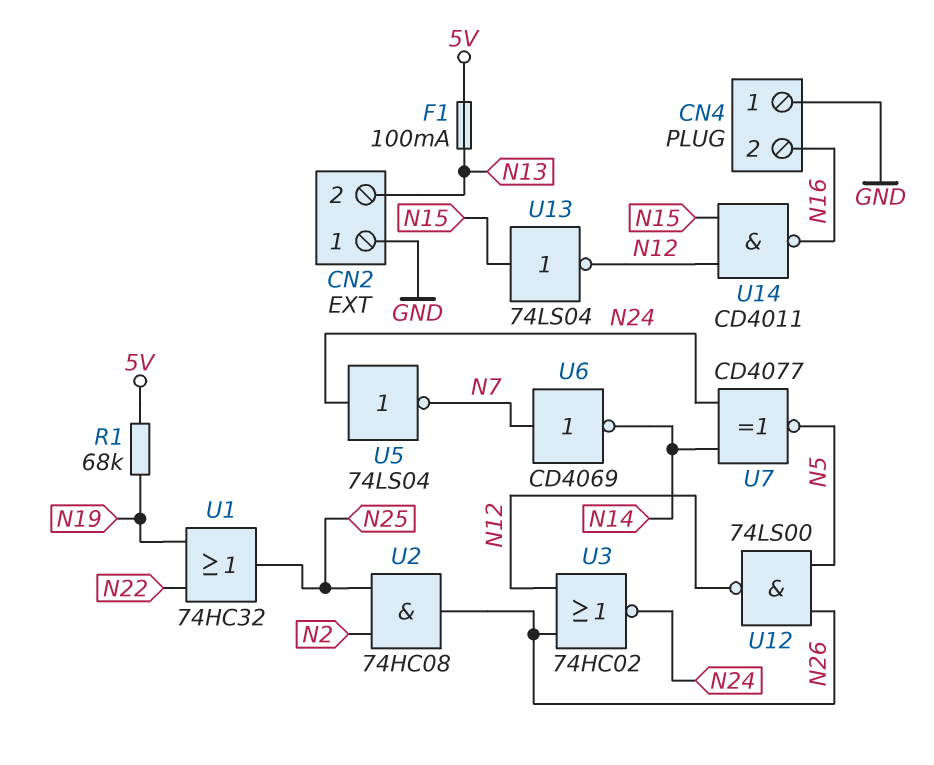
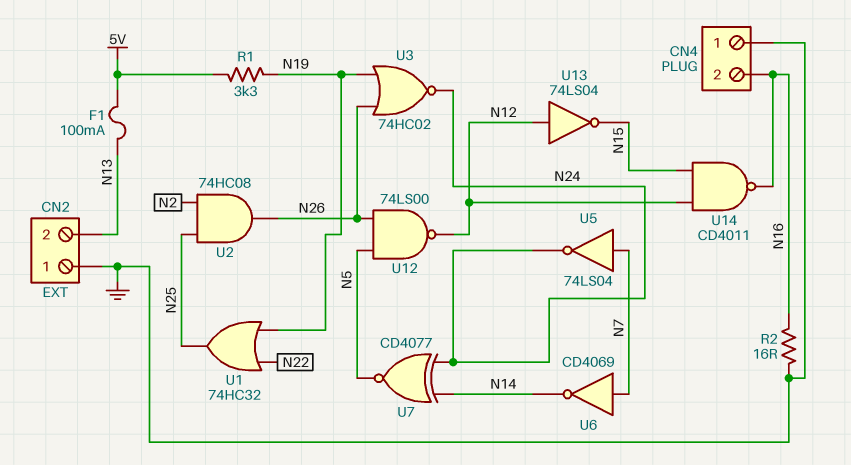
R1: 68k (5V, N19) -> 3.3k (5V, N19)
R2: none -> 16 (GND, N16)
U3: NOR 74HC02 (in N12, in N26, out N24) -> NOR 74HC02 (in N19, in N26, out N24)
U5: NOT 74LS04 (in N24, out N7) -> NOT 74LS04 (in N7, out N24)
U13: NOT 74LS04 (in N15, out N12) -> NOT 74LS04 (in N12, out N15)

